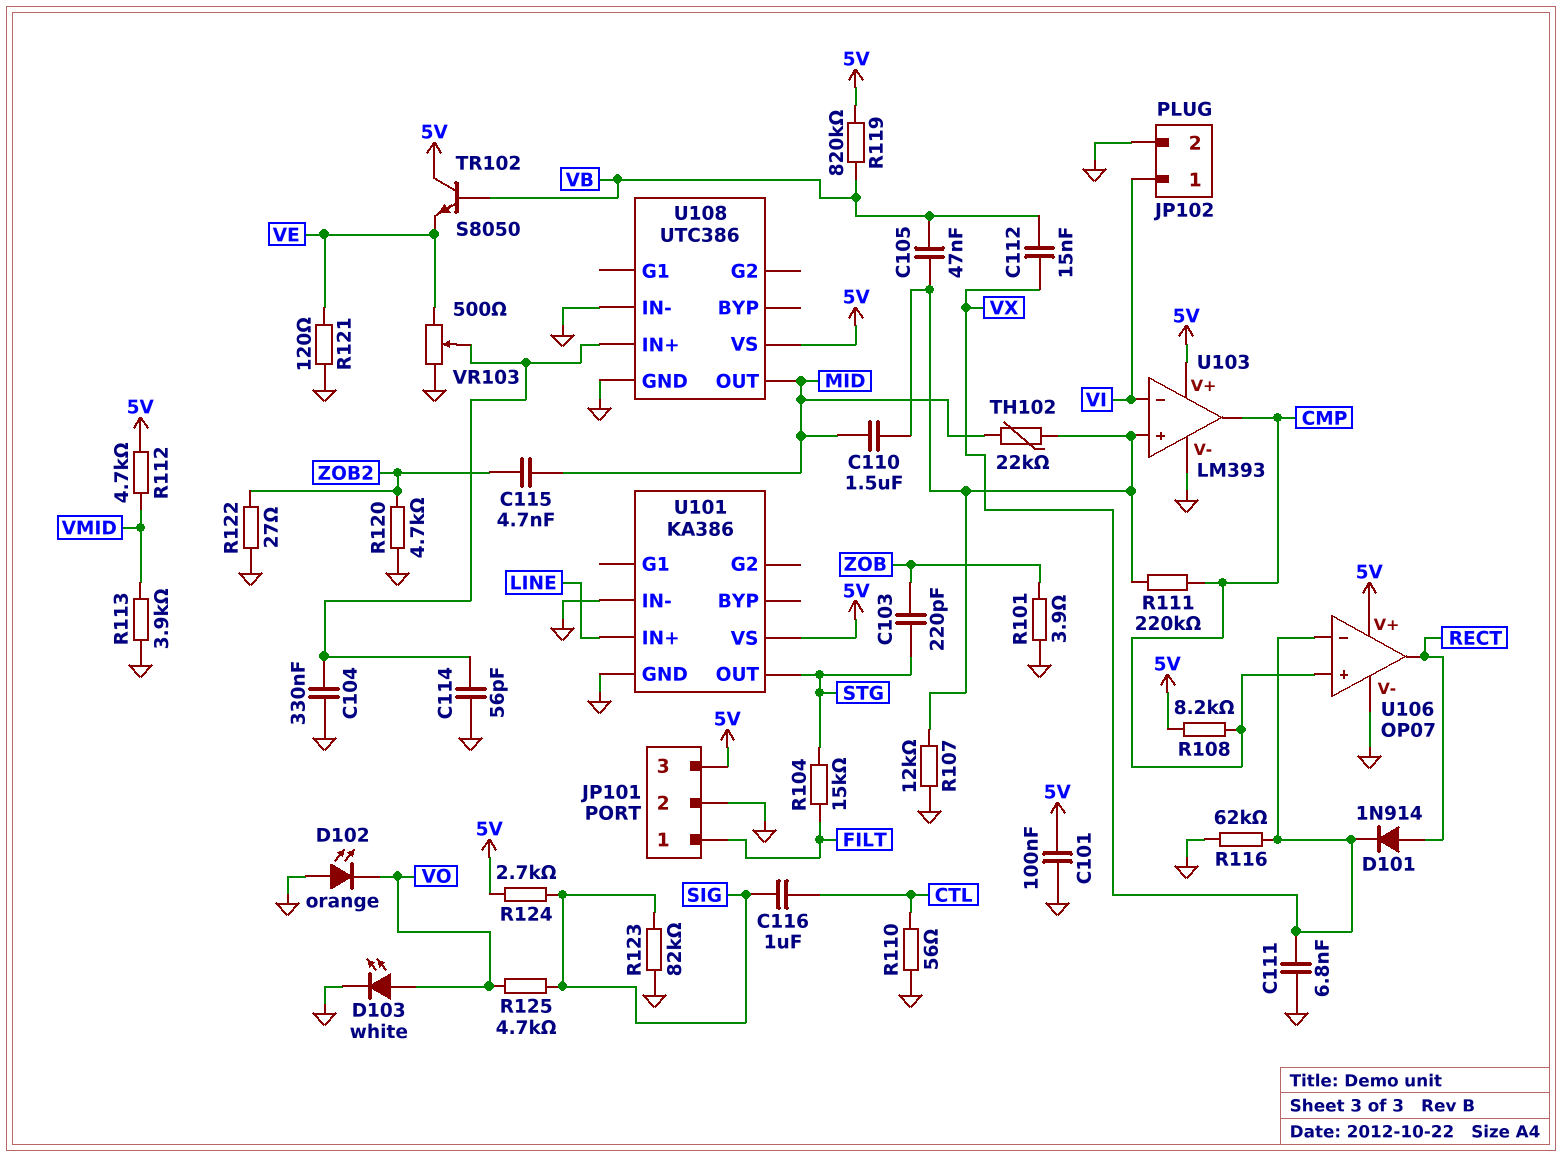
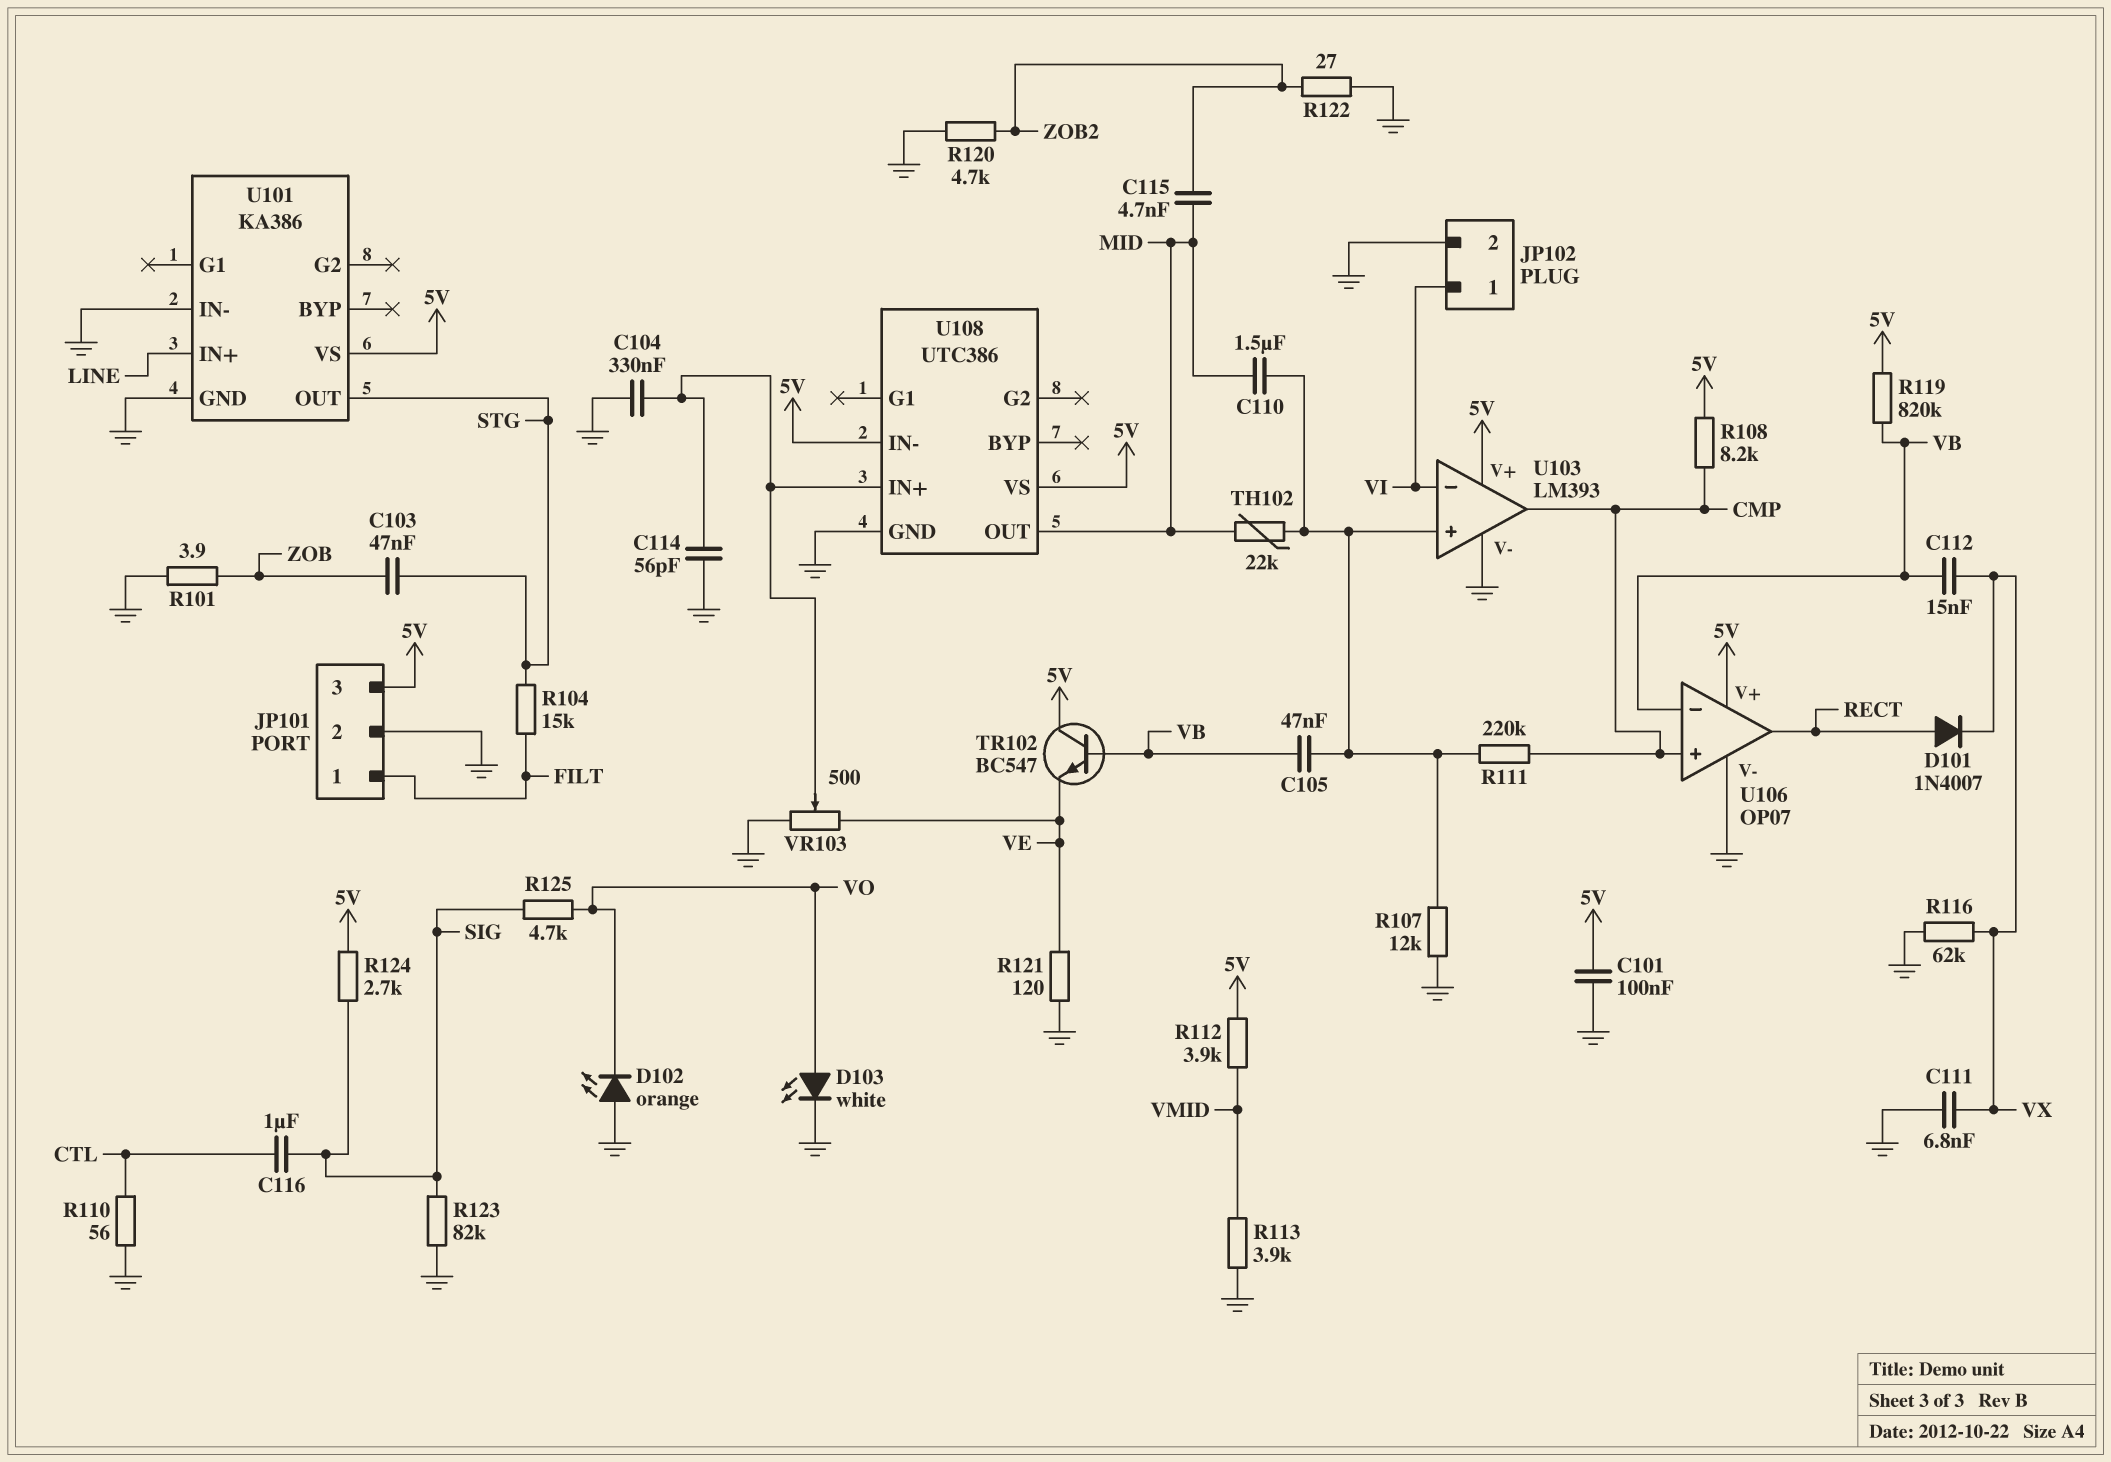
C103: 220pF (STG, ZOB) -> 47nF (STG, ZOB)
D101: diode 1N914 (A RECT, K VX) -> diode 1N4007 (A RECT, K VX)
R112: 4.7k (5V, VMID) -> 3.9k (5V, VMID)
TR102: NPN S8050 (B VB, C 5V, E VE) -> NPN BC547 (B VB, C 5V, E VE)
U106 pin in-: VX -> VB
U108 pin IN-: GND -> 5V

